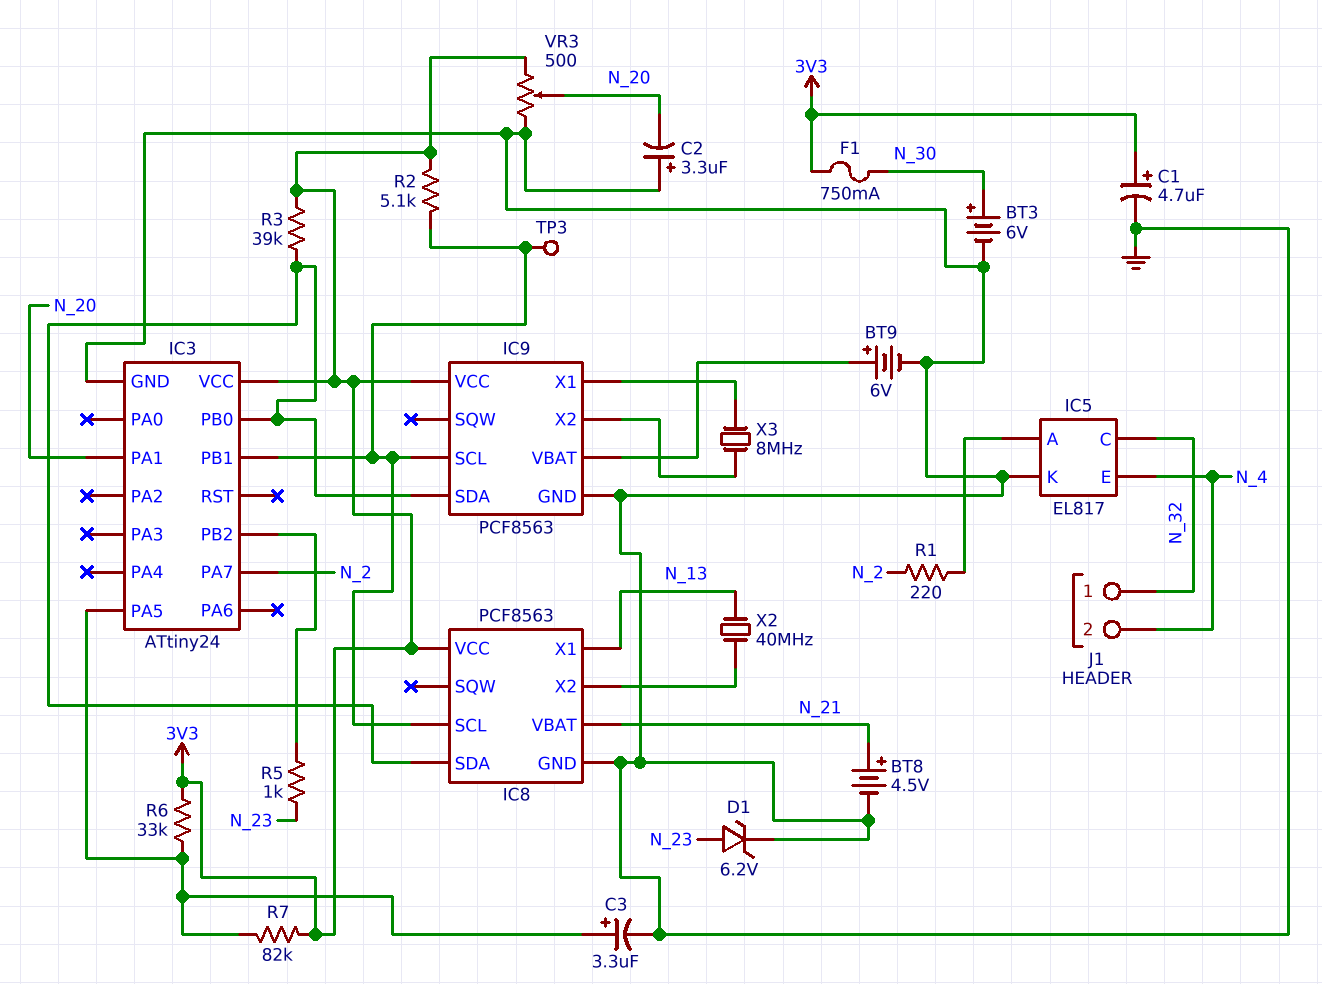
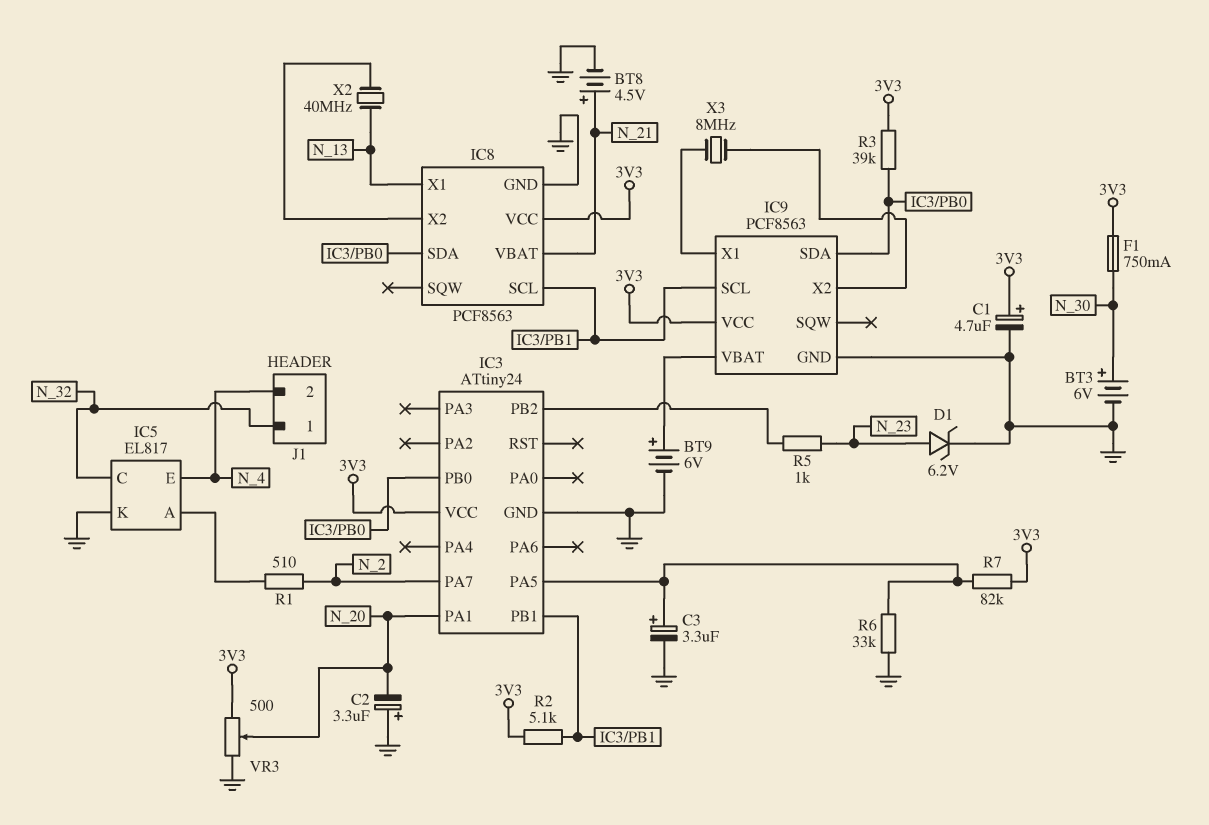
R1: 220 (IC5/A, N_2) -> 510 (IC5/A, N_2)
R6: 33k (3V3, IC3/PA5) -> 33k (GND, IC3/PA5)
TP3: test point (IC3/PB1) -> none

